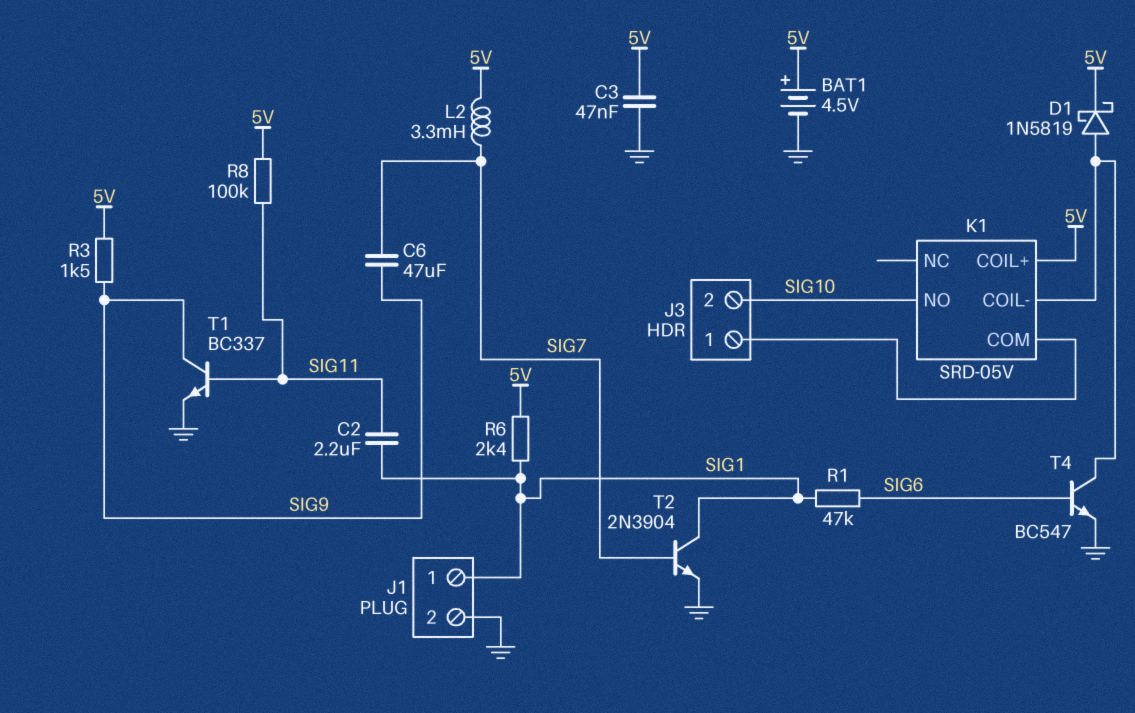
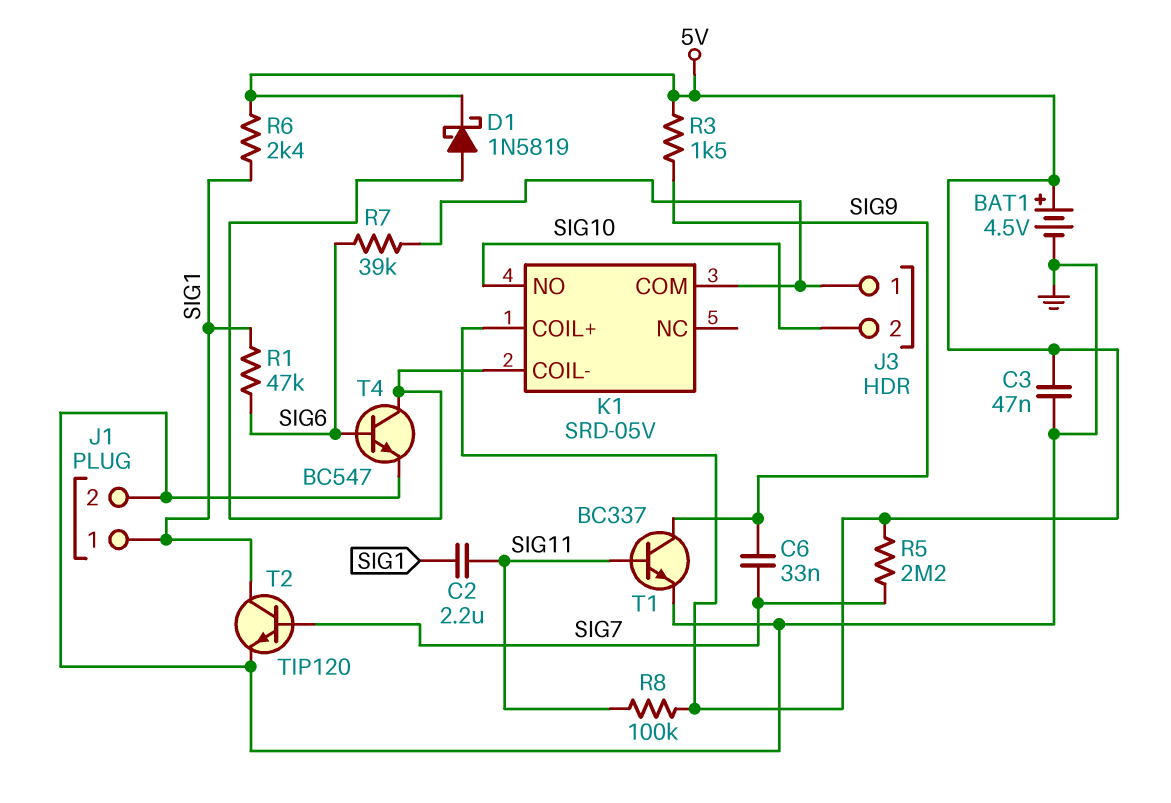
C6: 47uF (SIG7, SIG9) -> 33nF (SIG7, SIG9)
L2: 3.3mH (5V, SIG7) -> none
R5: none -> 2.2M (5V, SIG7)
R7: none -> 39k (J3/1, SIG6)
T2: NPN 2N3904 (B SIG7, C SIG1, E GND) -> NPN TIP120 (B SIG7, C SIG1, E GND)

